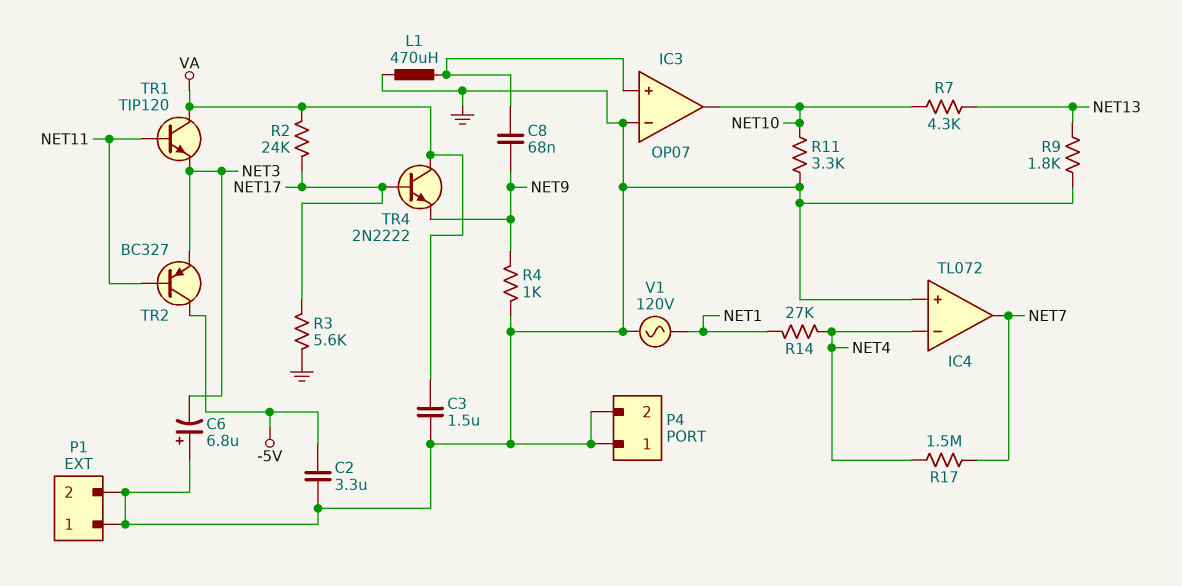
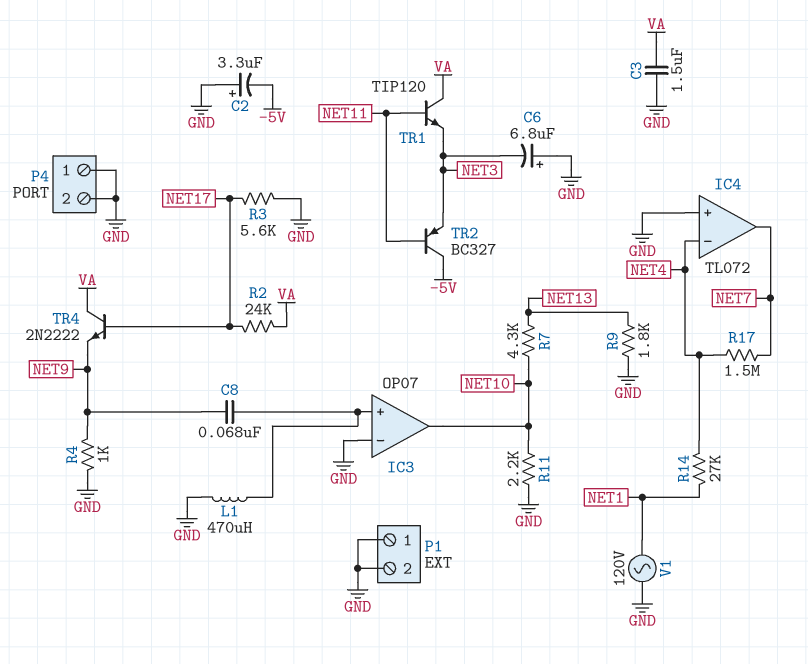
C2: 3.3uF (-5V, GND) -> 3.3uF (plus GND, minus -5V)
R11: 3.3k (GND, NET10) -> 2.2k (GND, NET10)

